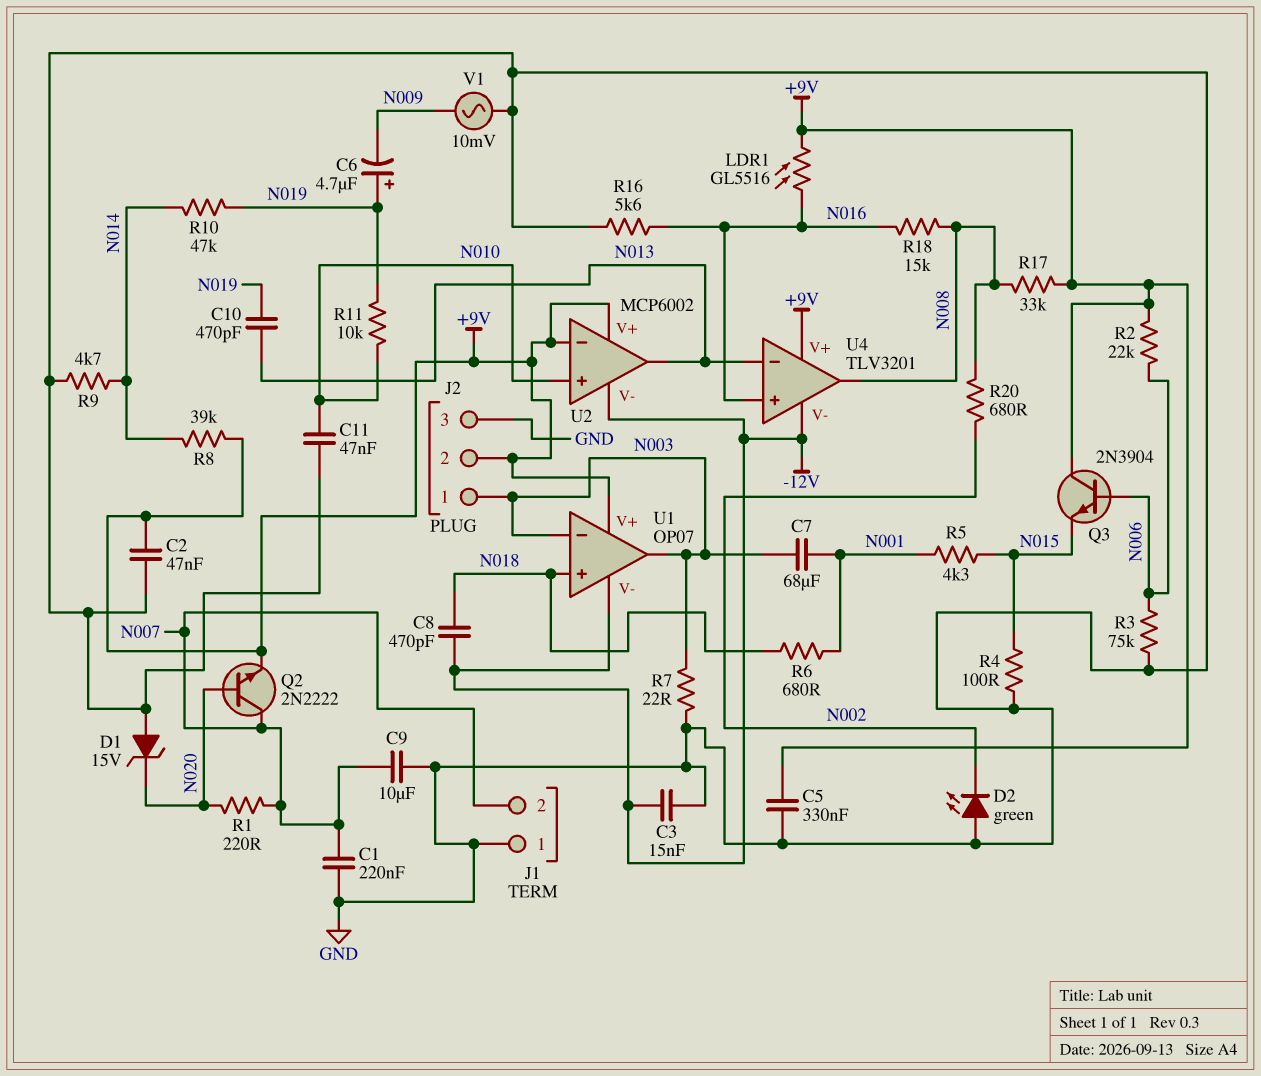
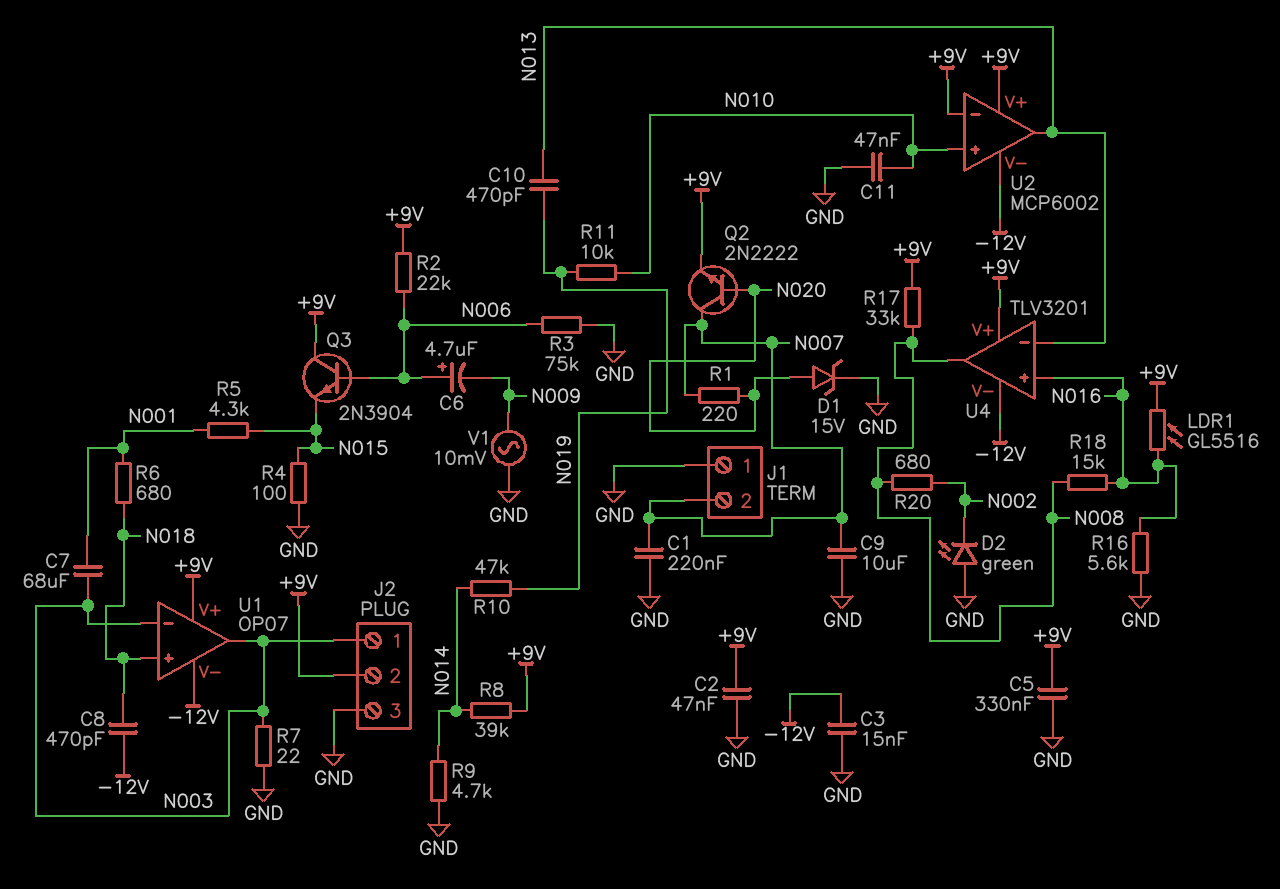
C6: 4.7uF (plus N019, minus N009) -> 4.7uF (plus N006, minus N009)
D1: zener 15V (A GND, K N020) -> zener 15V (A N020, K GND)

